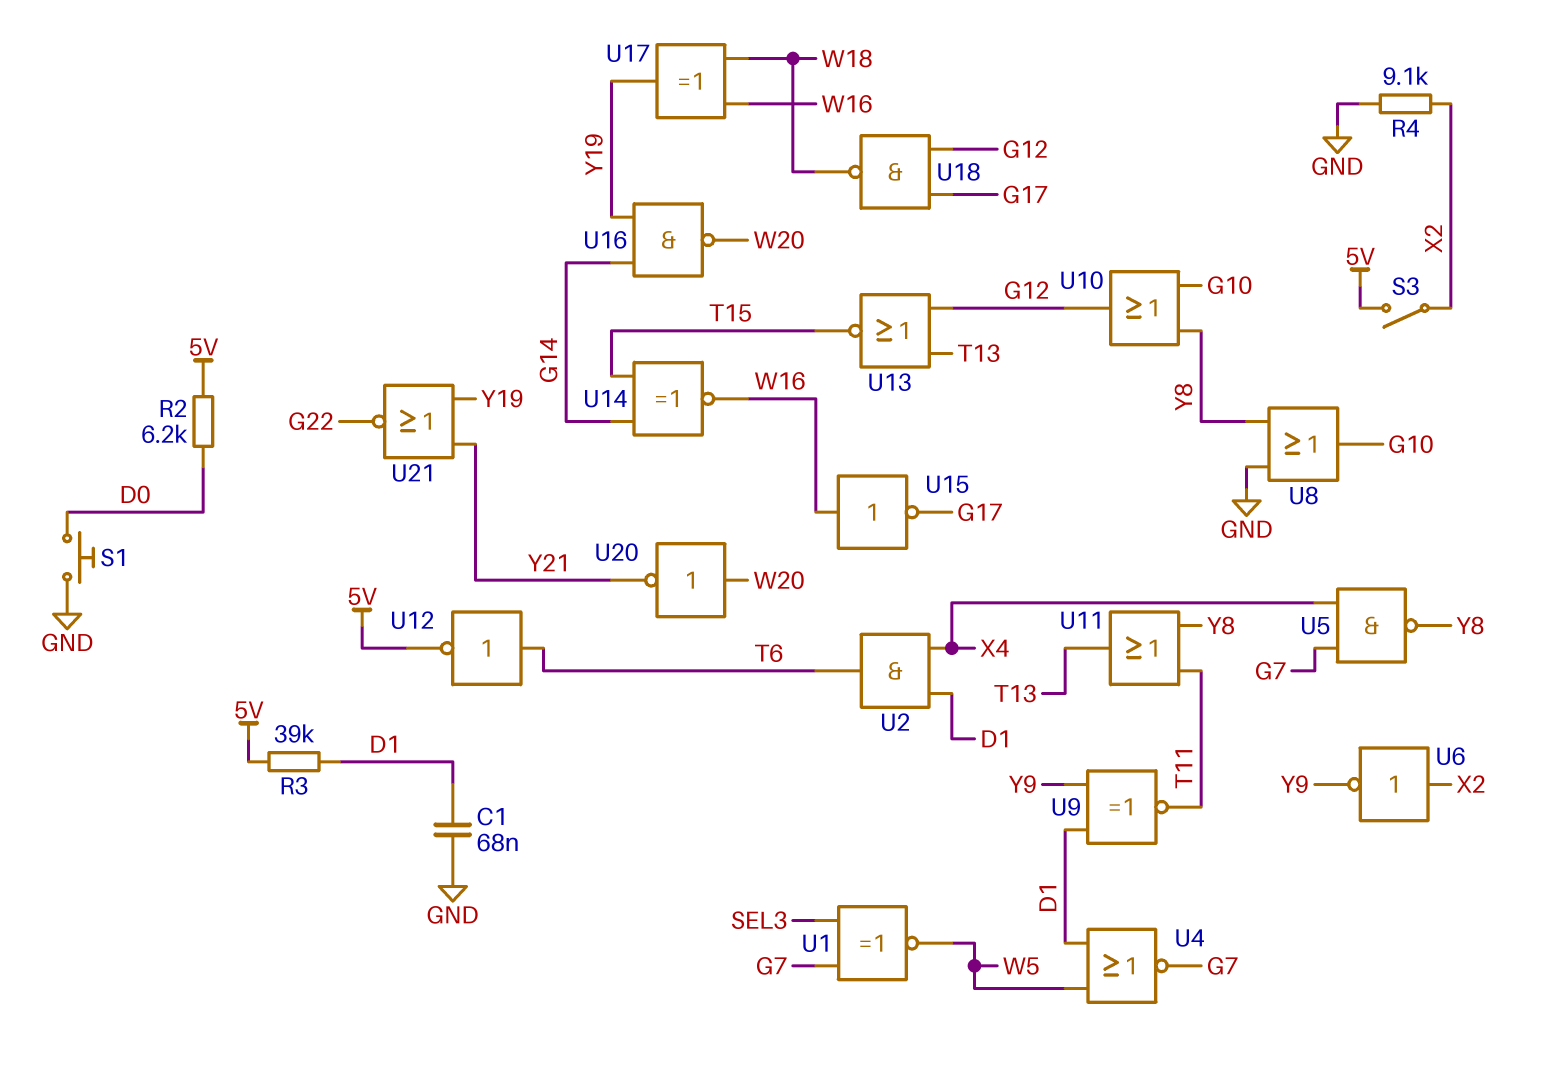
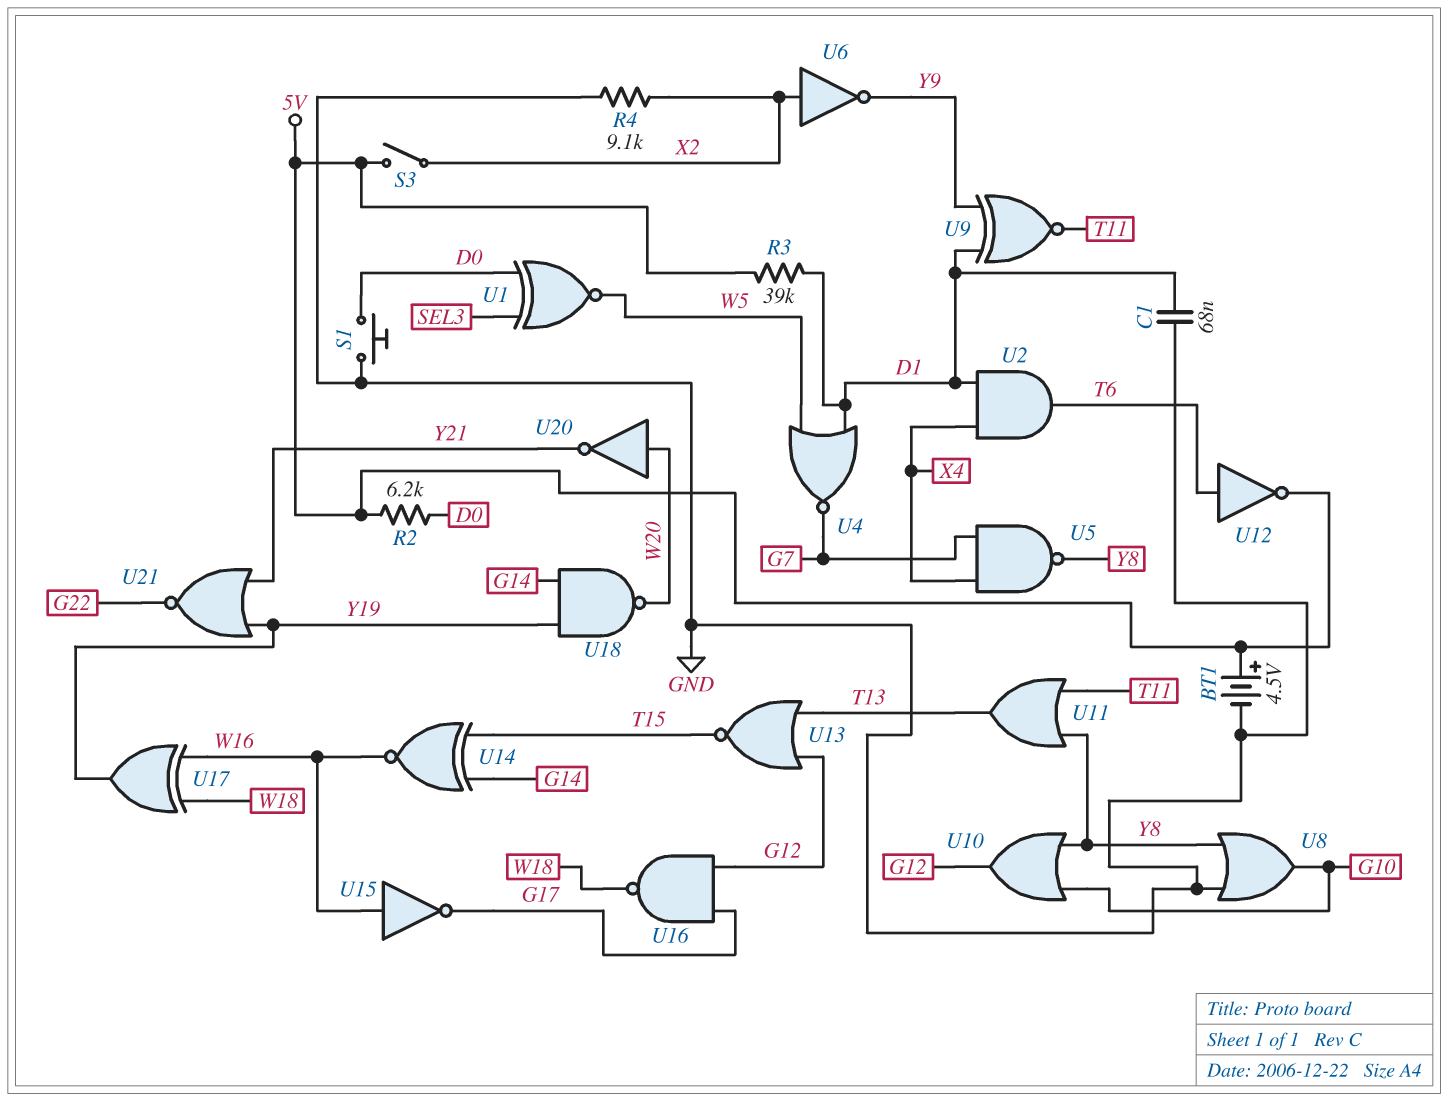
BT1: none -> 4.5V (plus 5V, minus GND)
U1: XNOR (in G7, in SEL3, out W5) -> XNOR (in D0, in SEL3, out W5)
U16: NAND (in G14, in Y19, out W20) -> NAND (in G12, in G17, out W18)
U18: NAND (in G12, in G17, out W18) -> NAND (in G14, in Y19, out W20)

